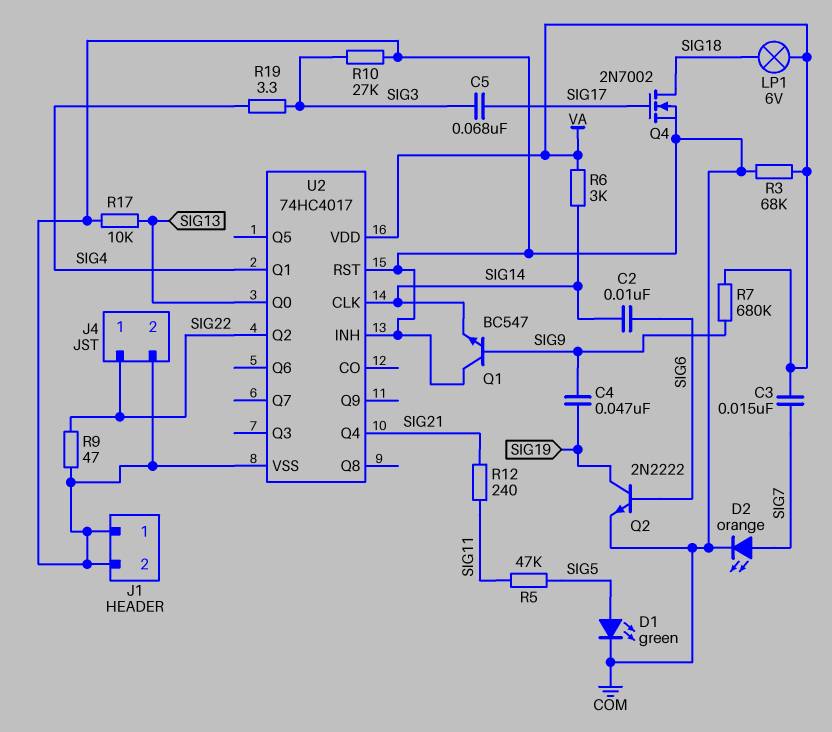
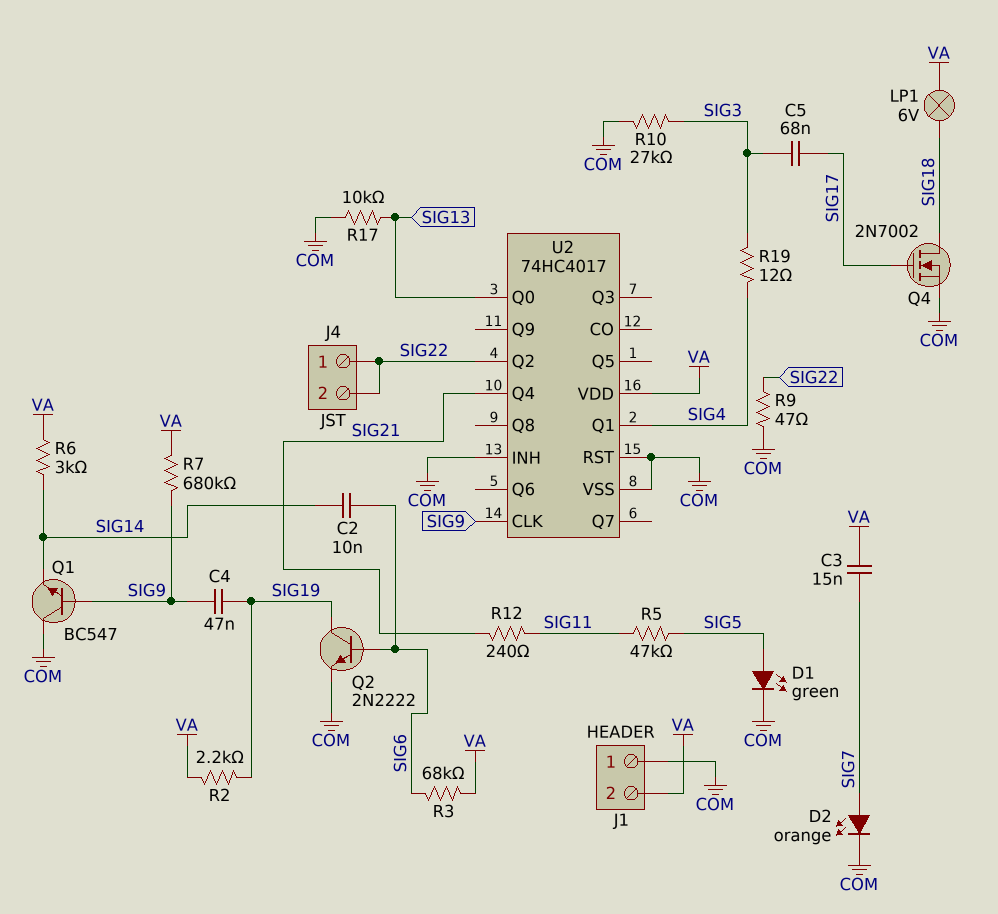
J1 pin 2: COM -> VA
J4 pin 2: COM -> SIG22
R2: none -> 2.2k (SIG19, VA)
R3: 68k (COM, VA) -> 68k (SIG6, VA)
R19: 3.3 (SIG3, SIG4) -> 12 (SIG3, SIG4)
U2 pin CLK: SIG14 -> SIG9

